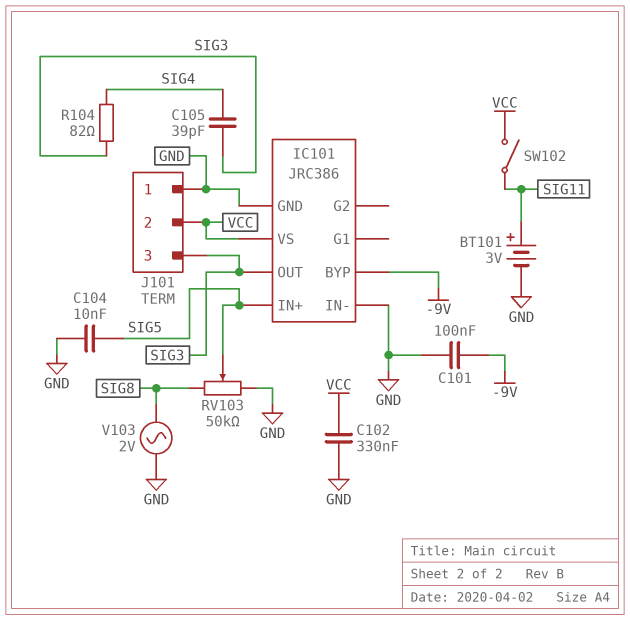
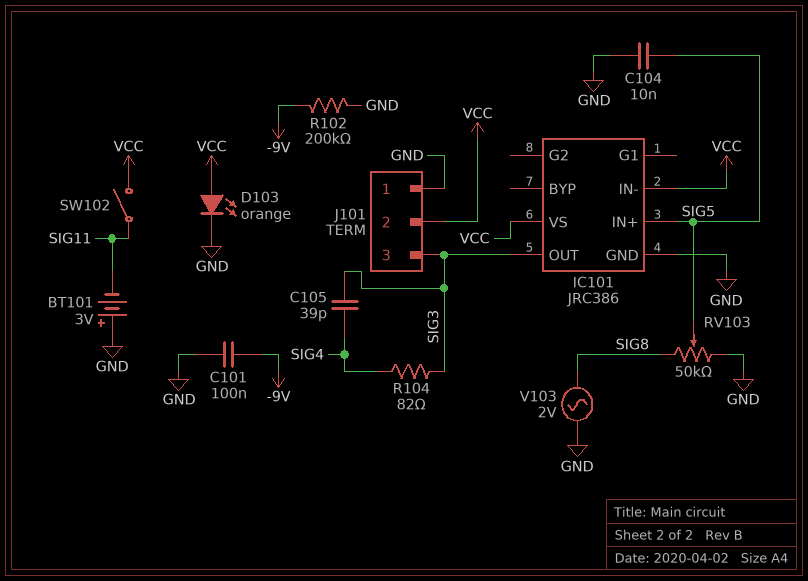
BT101: 3V (plus SIG11, minus GND) -> 3V (plus GND, minus SIG11)
C102: 330nF (GND, VCC) -> none
D103: none -> LED orange (A VCC, K GND)
IC101 pin BYP: -9V -> none
IC101 pin IN-: GND -> VCC
R102: none -> 200k (-9V, GND)

